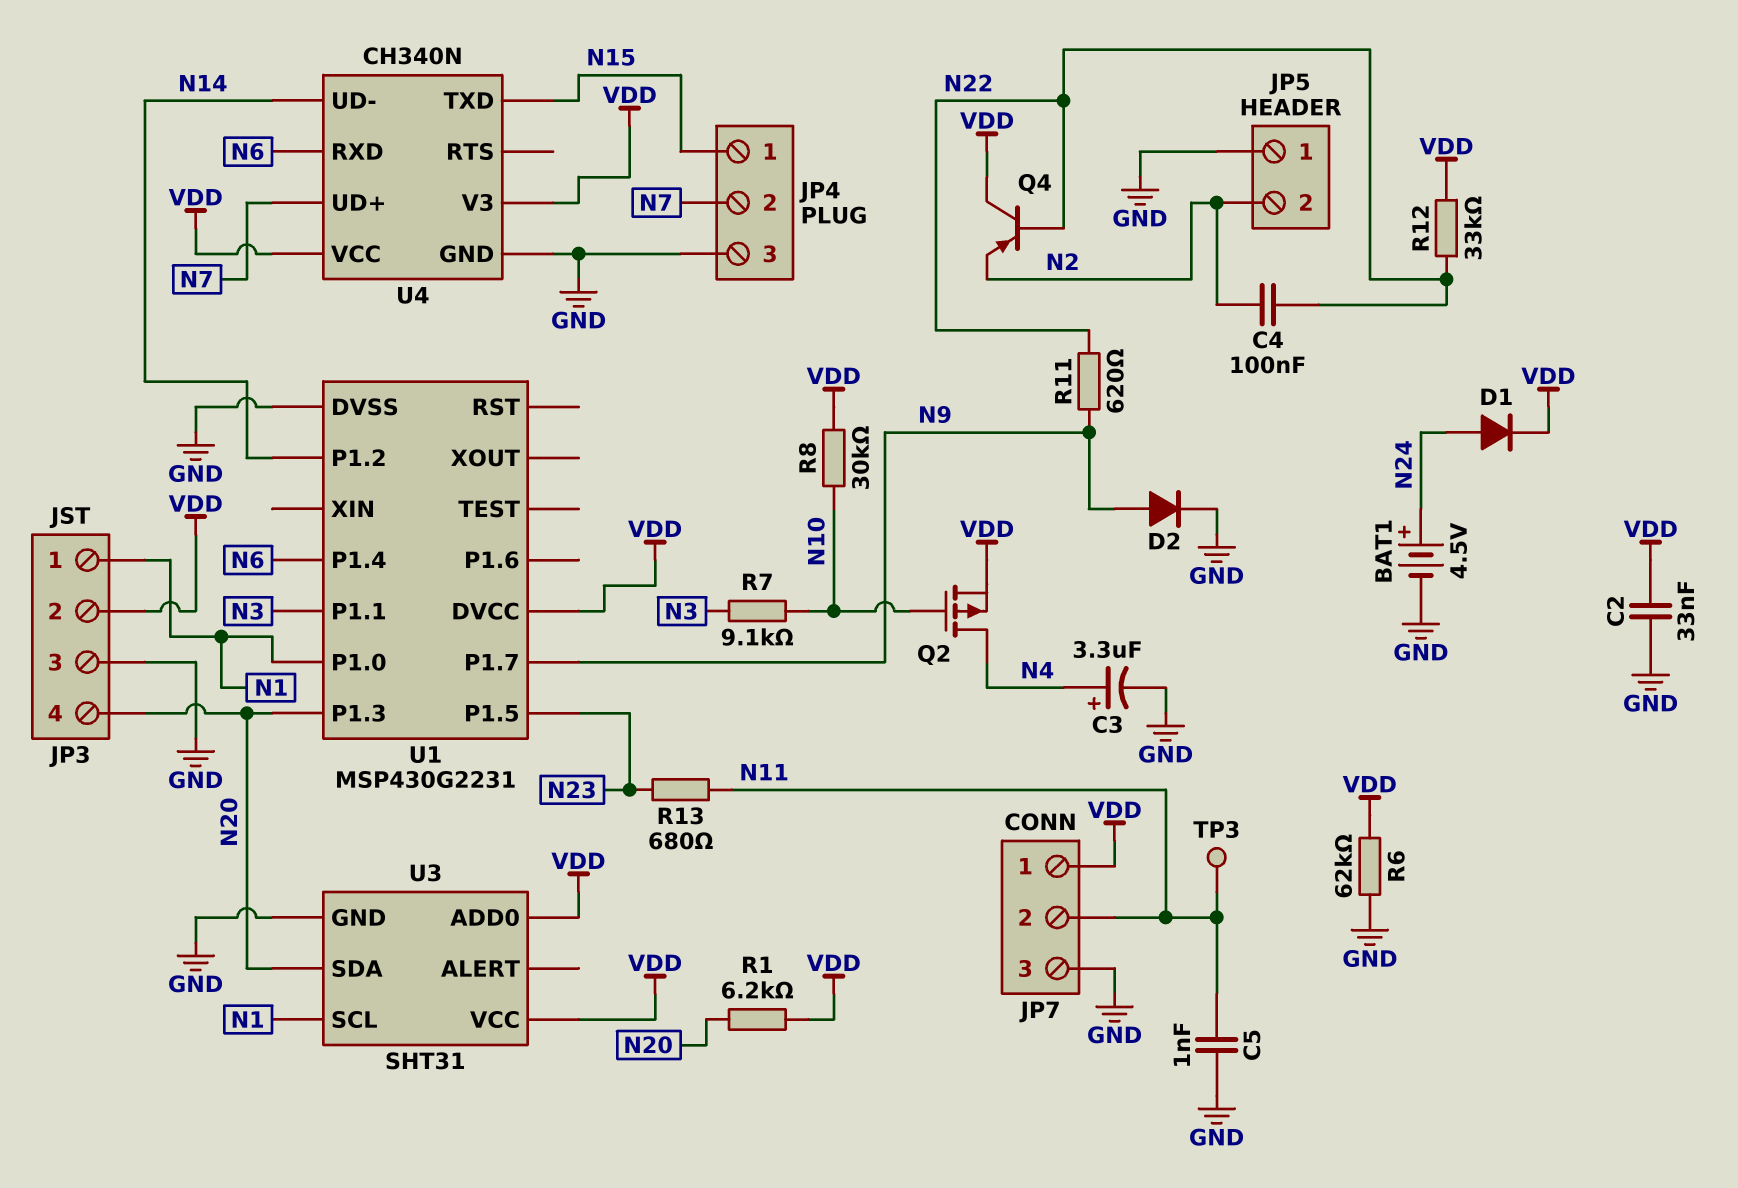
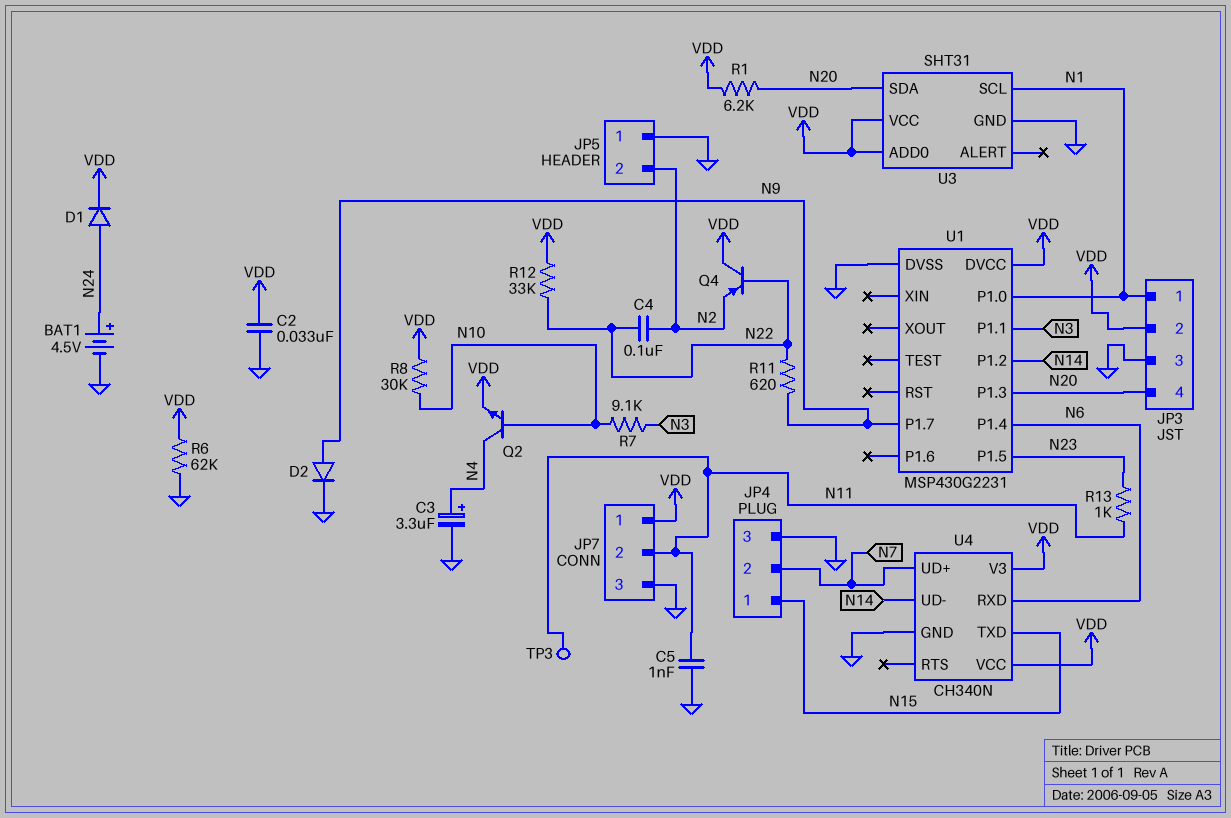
Q2: PMOS (G N10, D N4, S VDD) -> NPN (B N10, C N4, E VDD)
R13: 680 (N11, N23) -> 1k (N11, N23)

